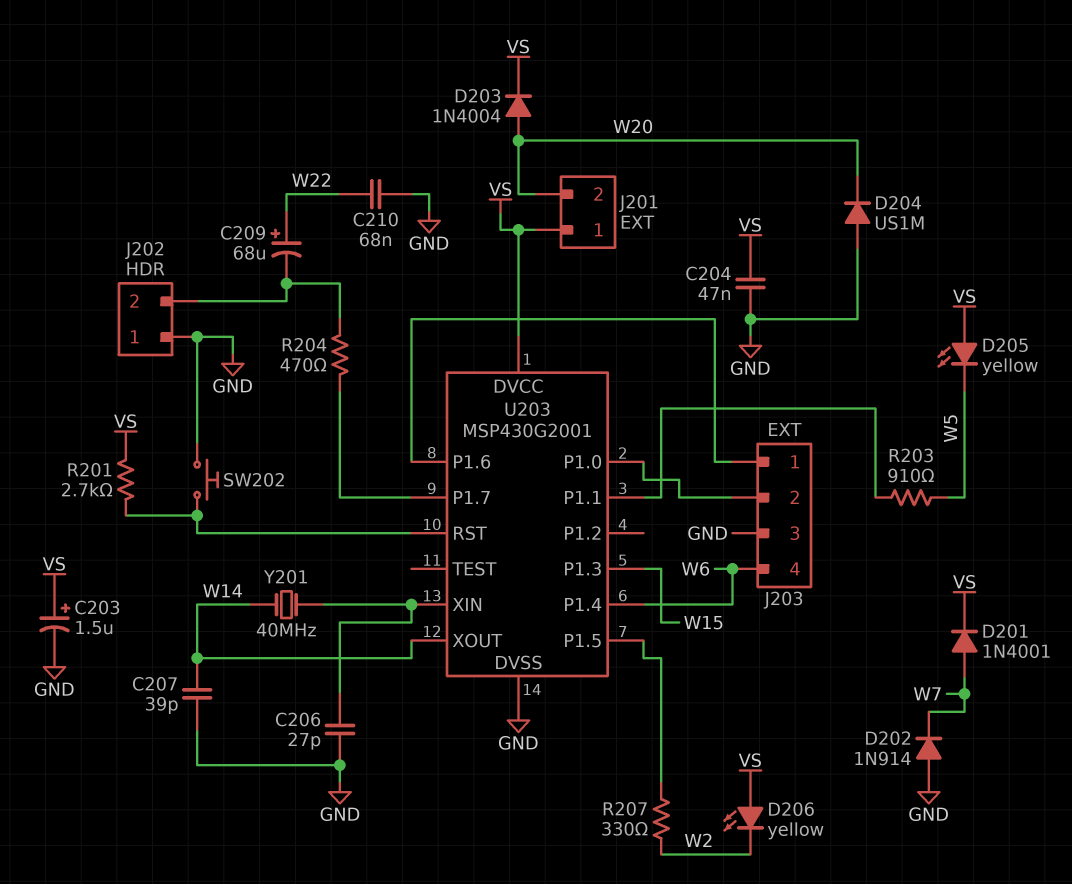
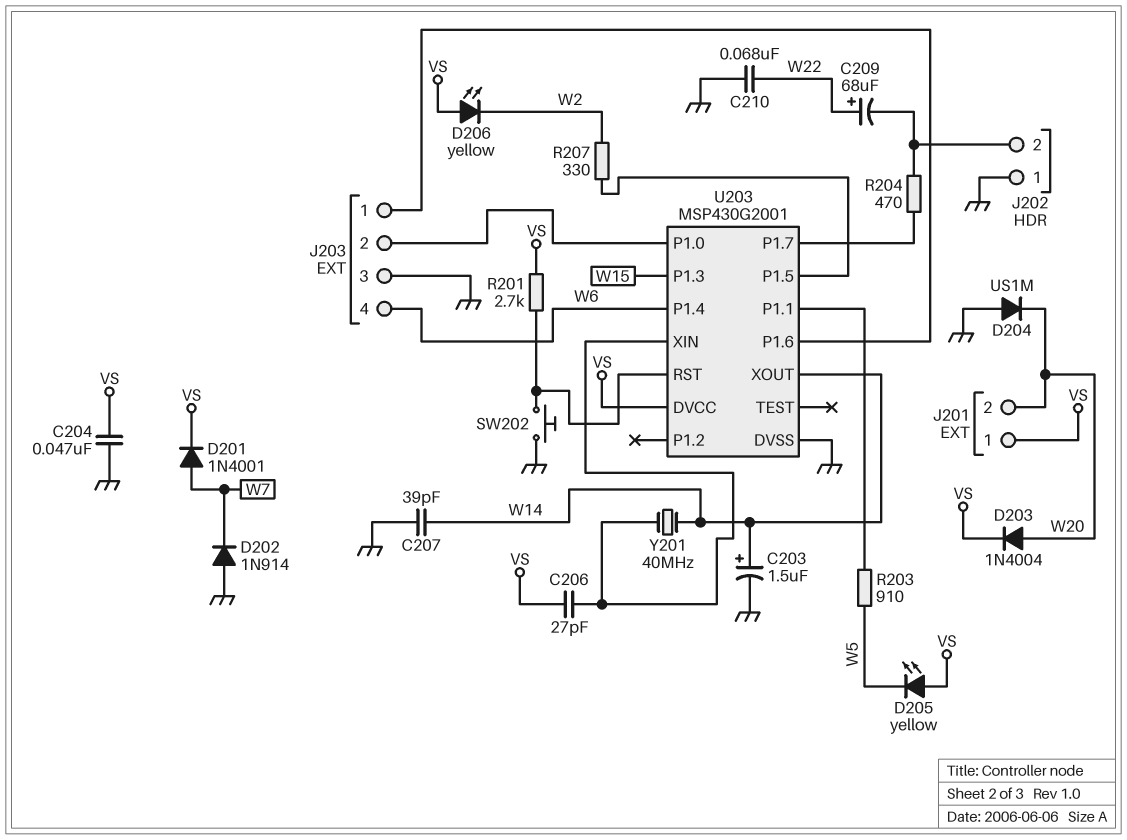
C203: 1.5uF (plus VS, minus GND) -> 1.5uF (plus W14, minus GND)
C206: 27pF (GND, U203/XIN) -> 27pF (U203/XIN, VS)

